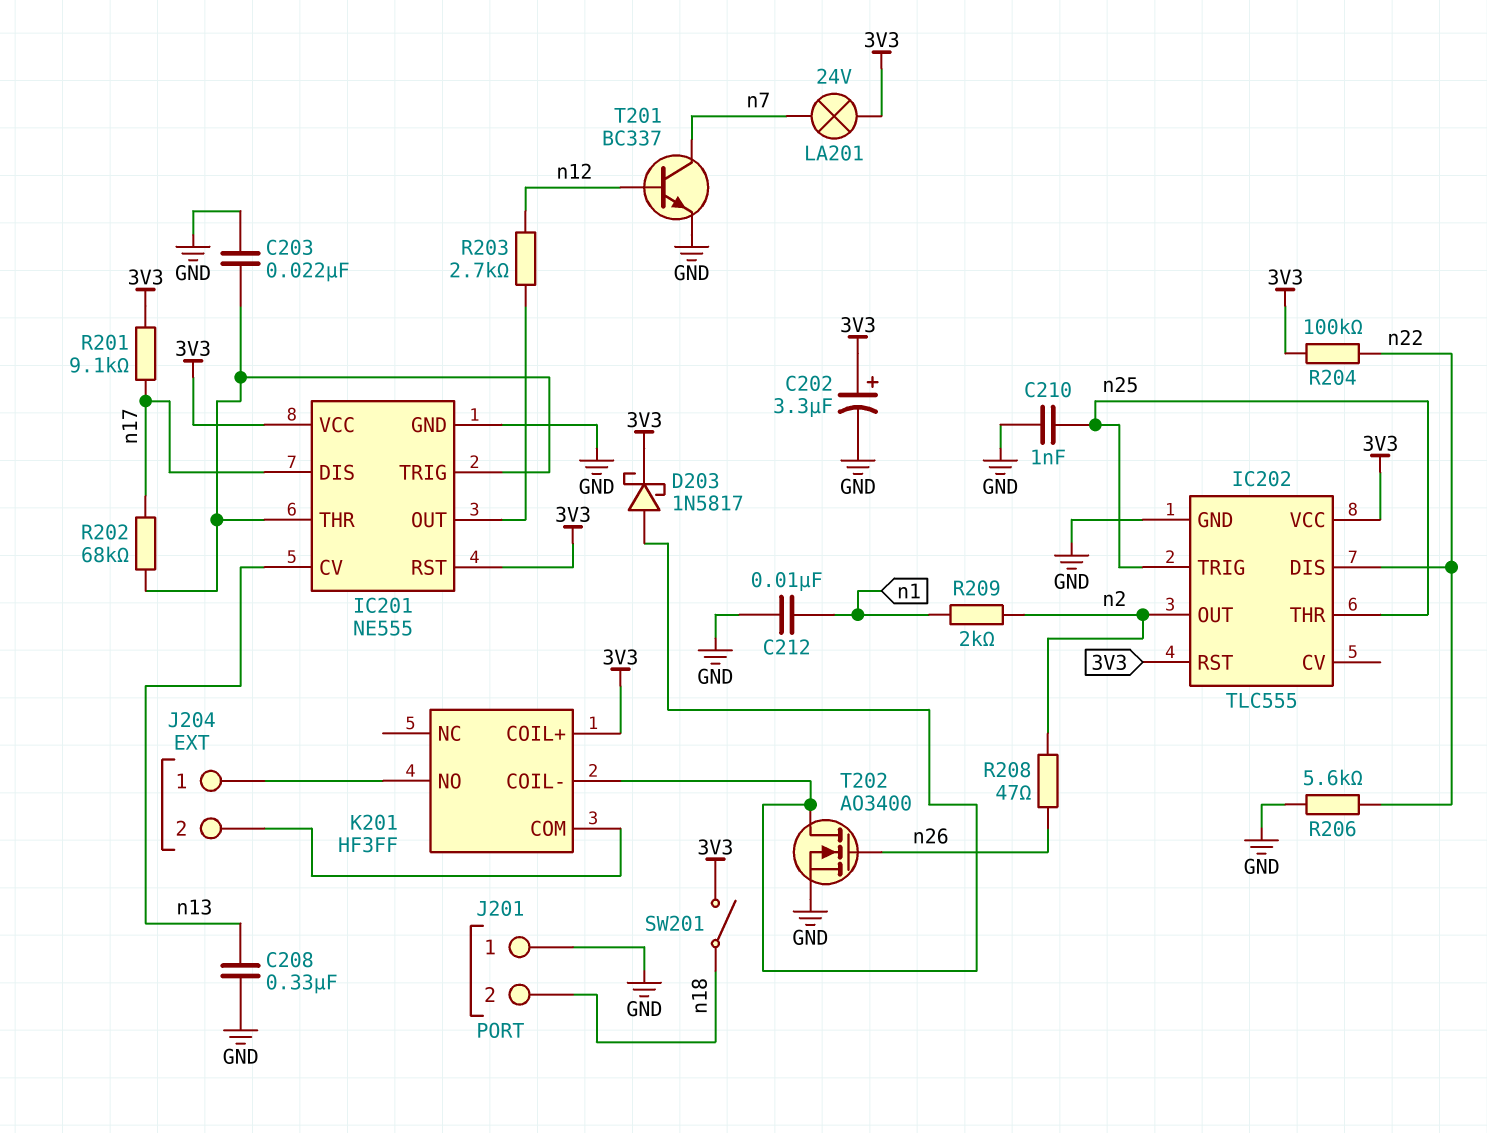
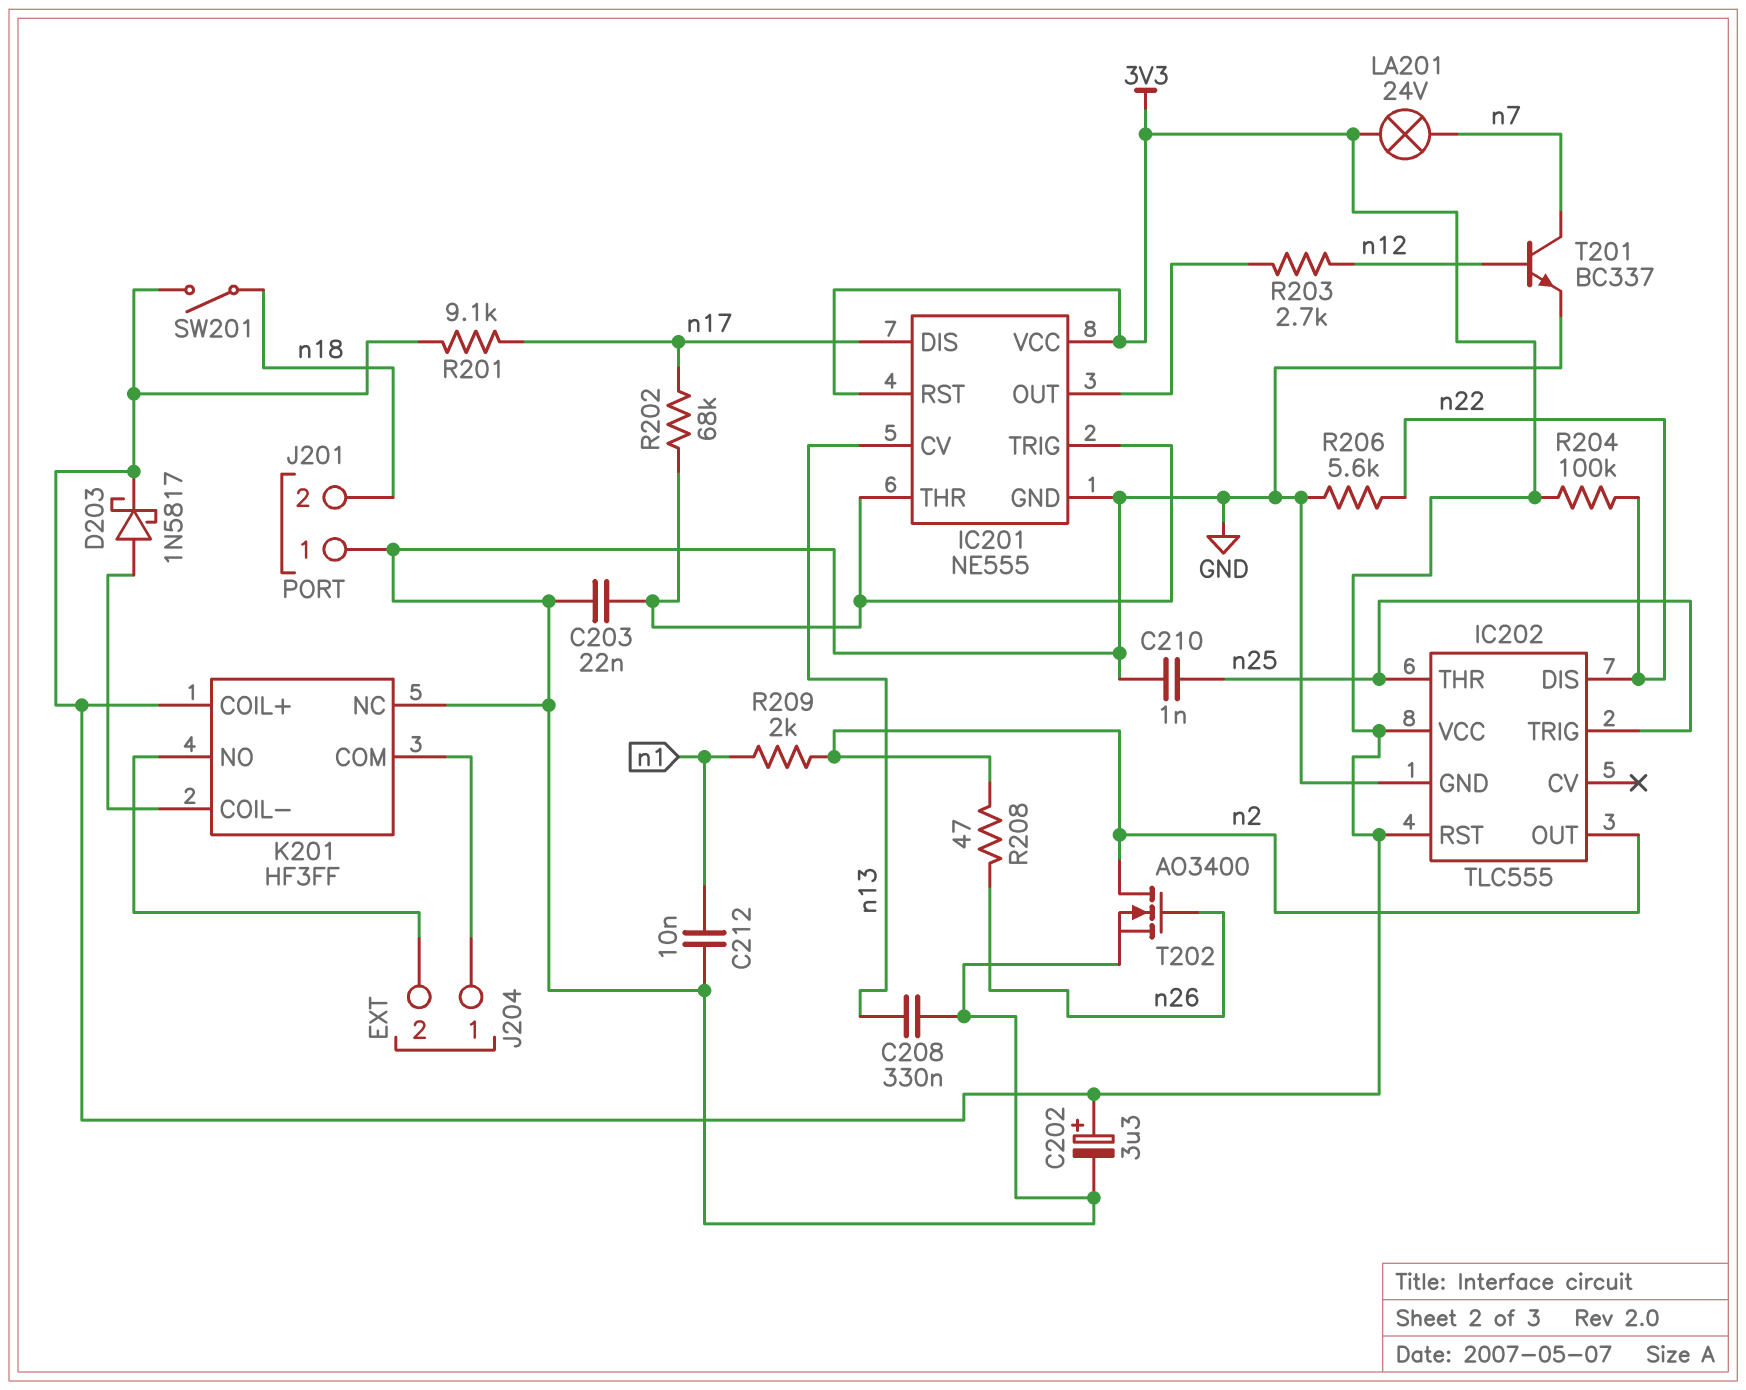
K201 pin COM: J204/2 -> J204/1
K201 pin NC: none -> GND
K201 pin NO: J204/1 -> J204/2
T202: NMOS AO3400 (G n26, D K201/COIL-, S GND) -> NMOS AO3400 (G n26, D n2, S GND)

